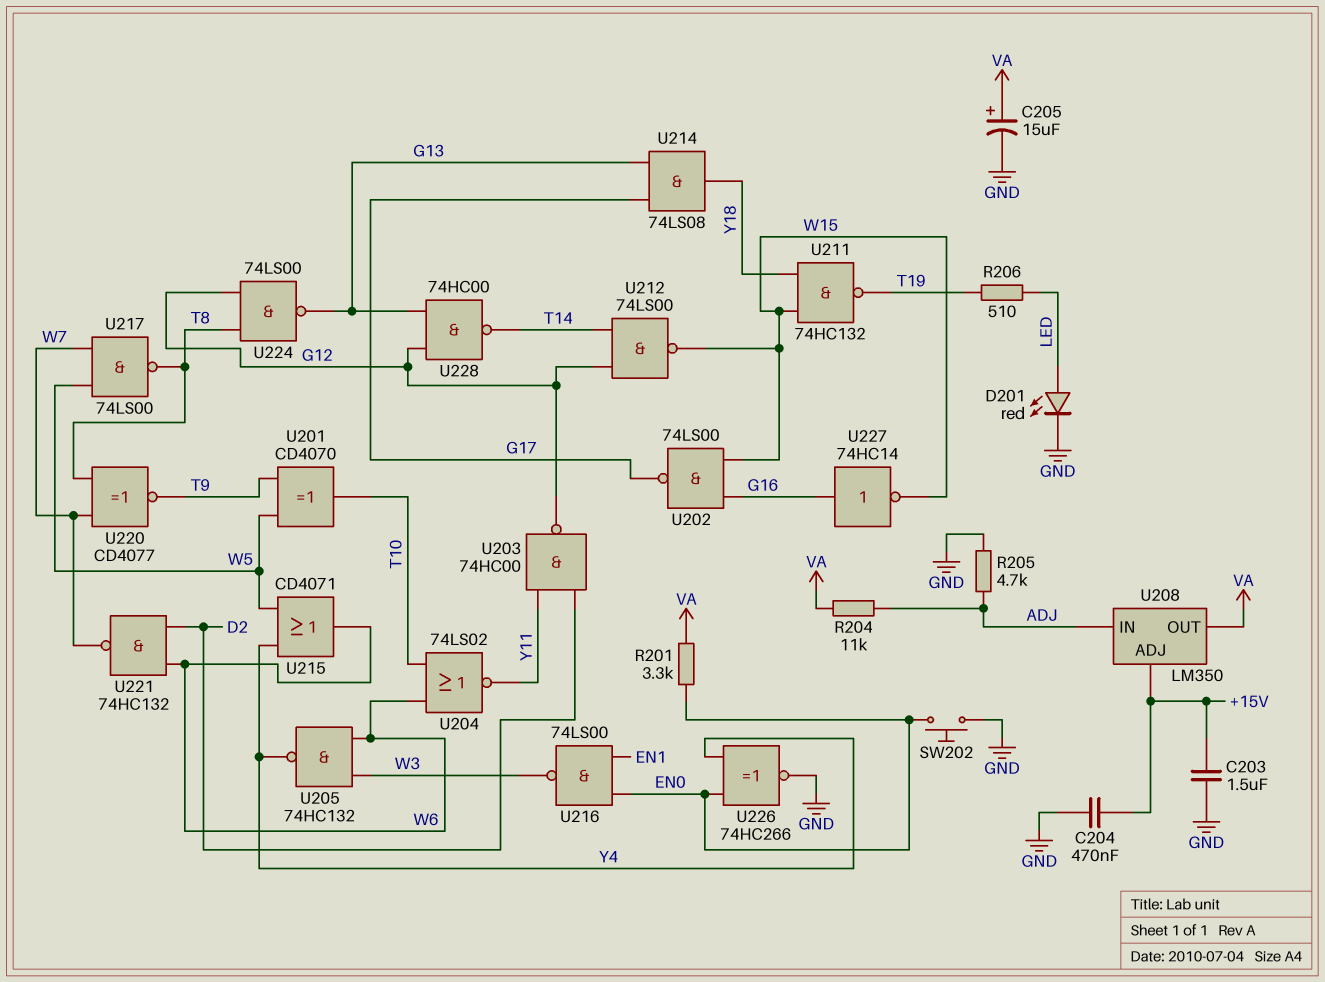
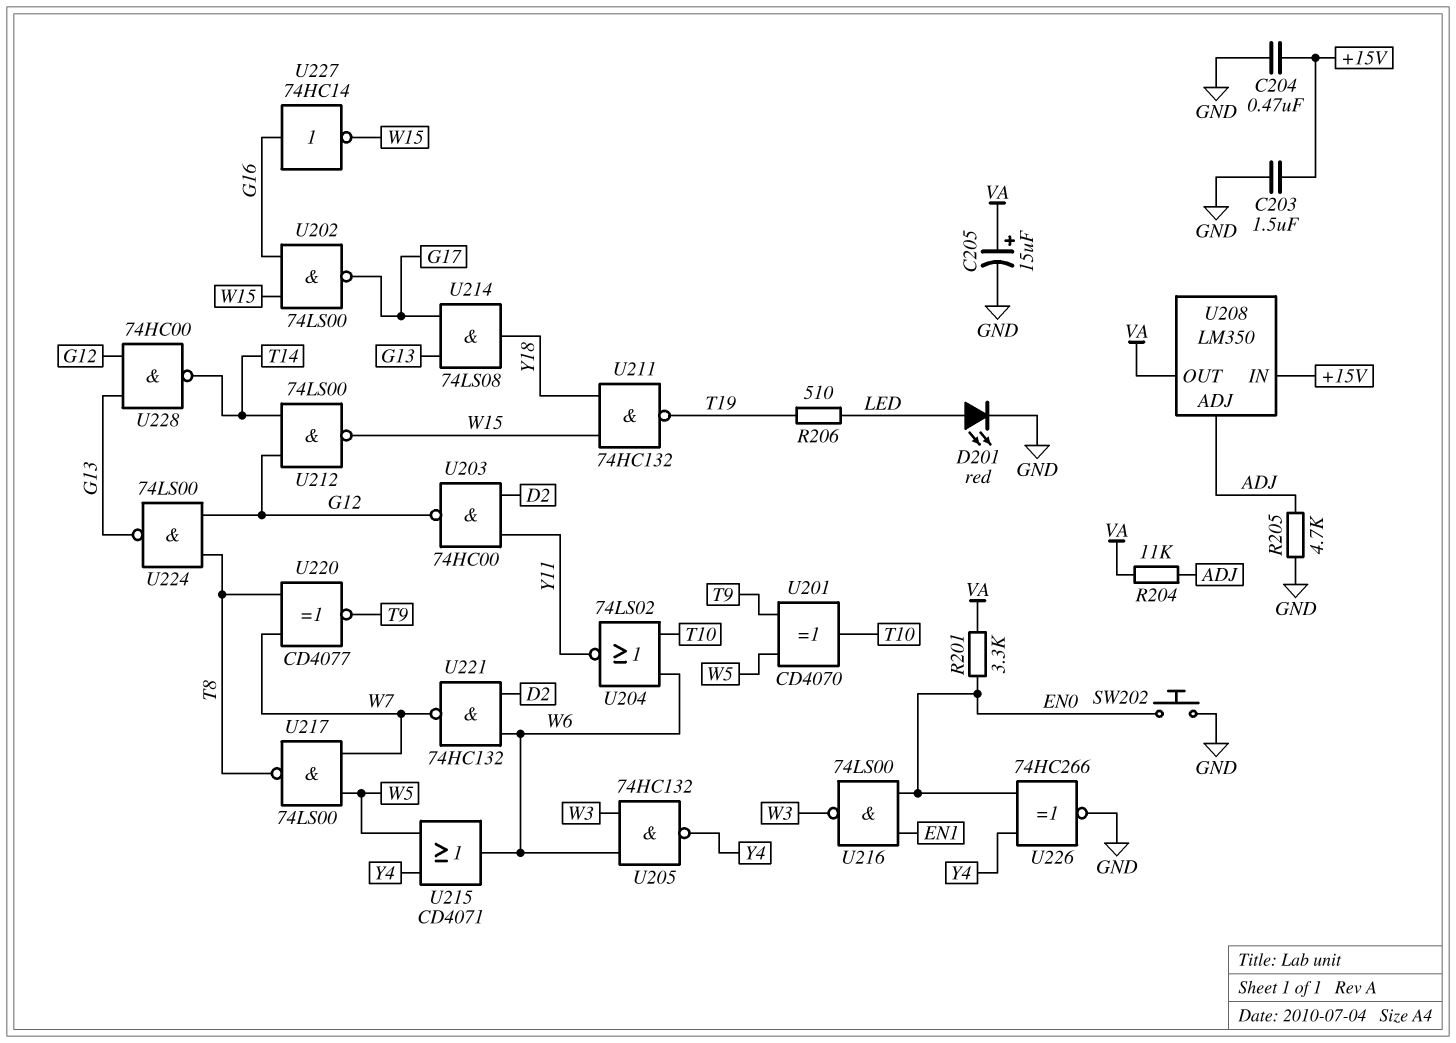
U208 pin ADJ: +15V -> ADJ
U208 pin IN: ADJ -> +15V

